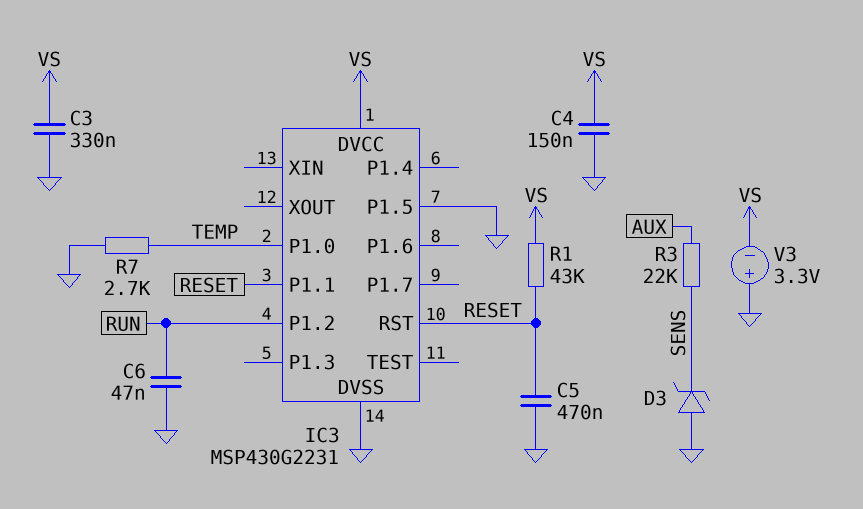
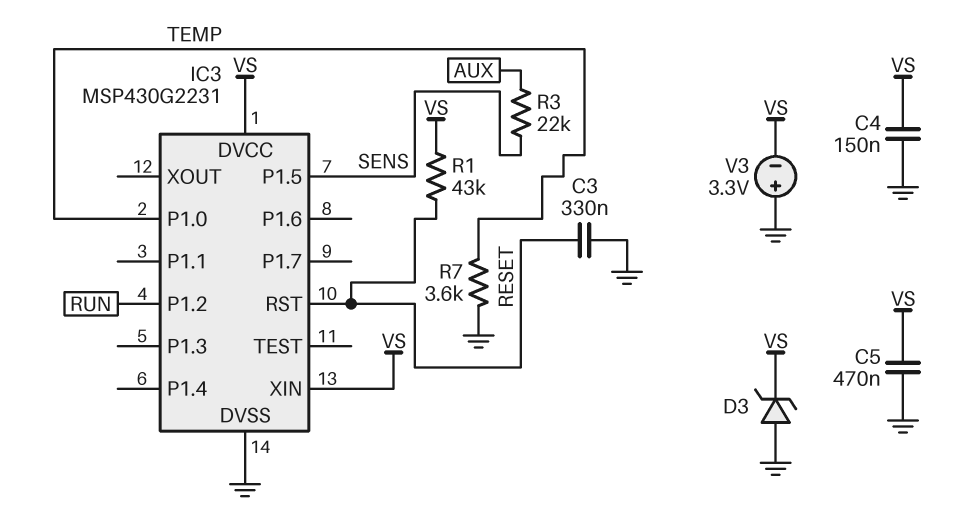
C3: 330nF (GND, VS) -> 330nF (GND, RESET)
C5: 470nF (GND, RESET) -> 470nF (GND, VS)
C6: 47nF (GND, RUN) -> none
D3: zener (A GND, K SENS) -> zener (A GND, K VS)
IC3 pin P1.1: RESET -> none
IC3 pin P1.5: GND -> SENS
IC3 pin XIN: none -> VS
R7: 2.7k (GND, TEMP) -> 3.6k (GND, TEMP)

